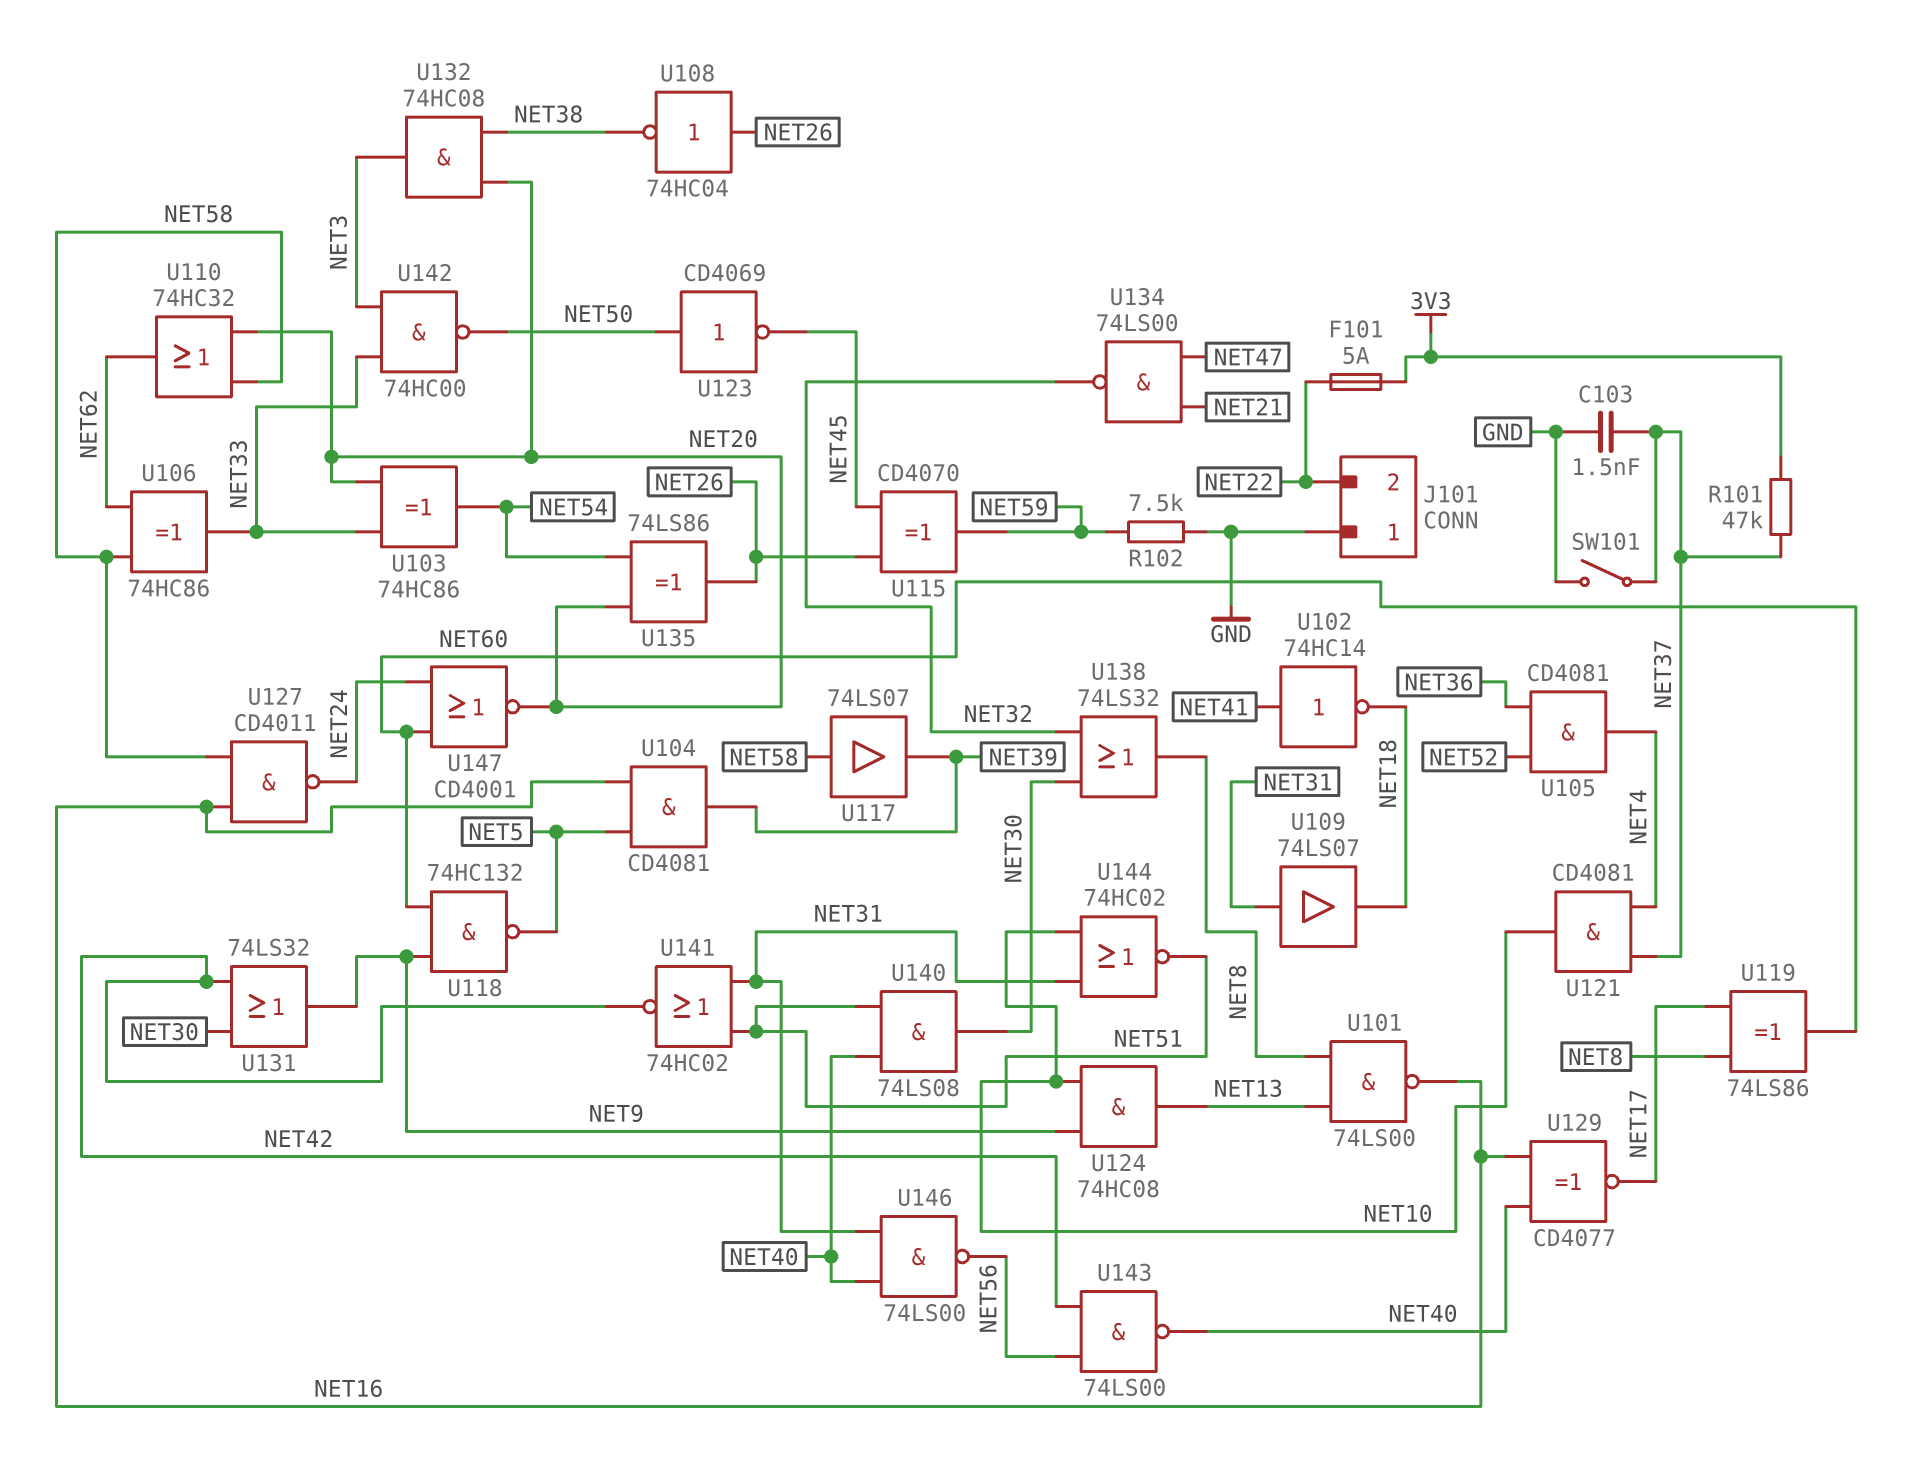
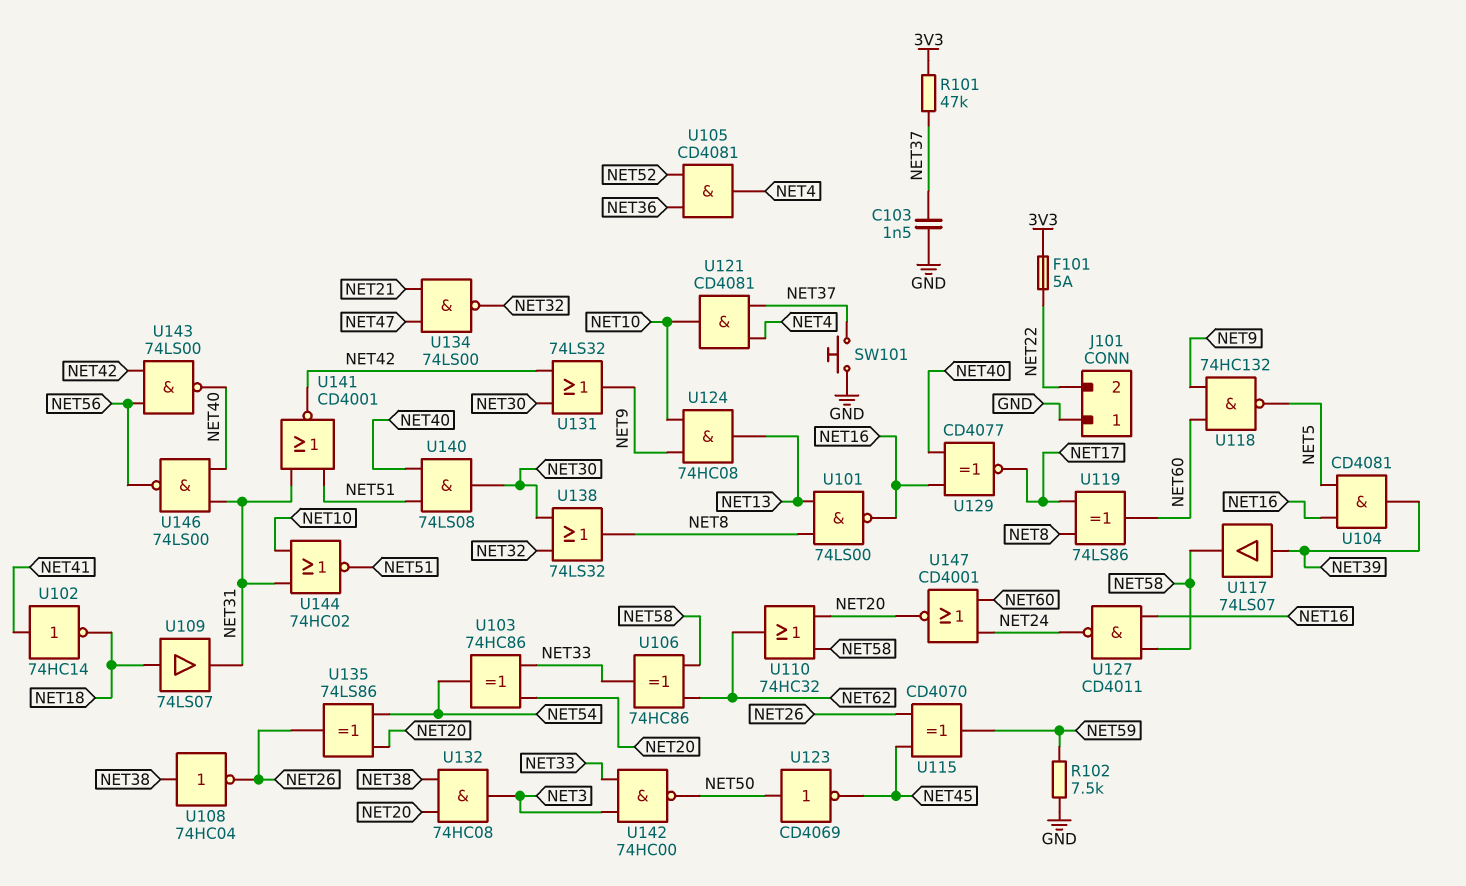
SW101: switch (GND, NET37) -> button (GND, NET37)
U108: NOT 74HC04 (in NET26, out NET38) -> NOT 74HC04 (in NET38, out NET26)
U109: buffer 74LS07 (in NET31, out NET18) -> buffer 74LS07 (in NET18, out NET31)
U117: buffer 74LS07 (in NET58, out NET39) -> buffer 74LS07 (in NET39, out NET58)
U141: NOR 74HC02 (in NET31, in NET51, out NET42) -> NOR CD4001 (in NET31, in NET51, out NET42)

